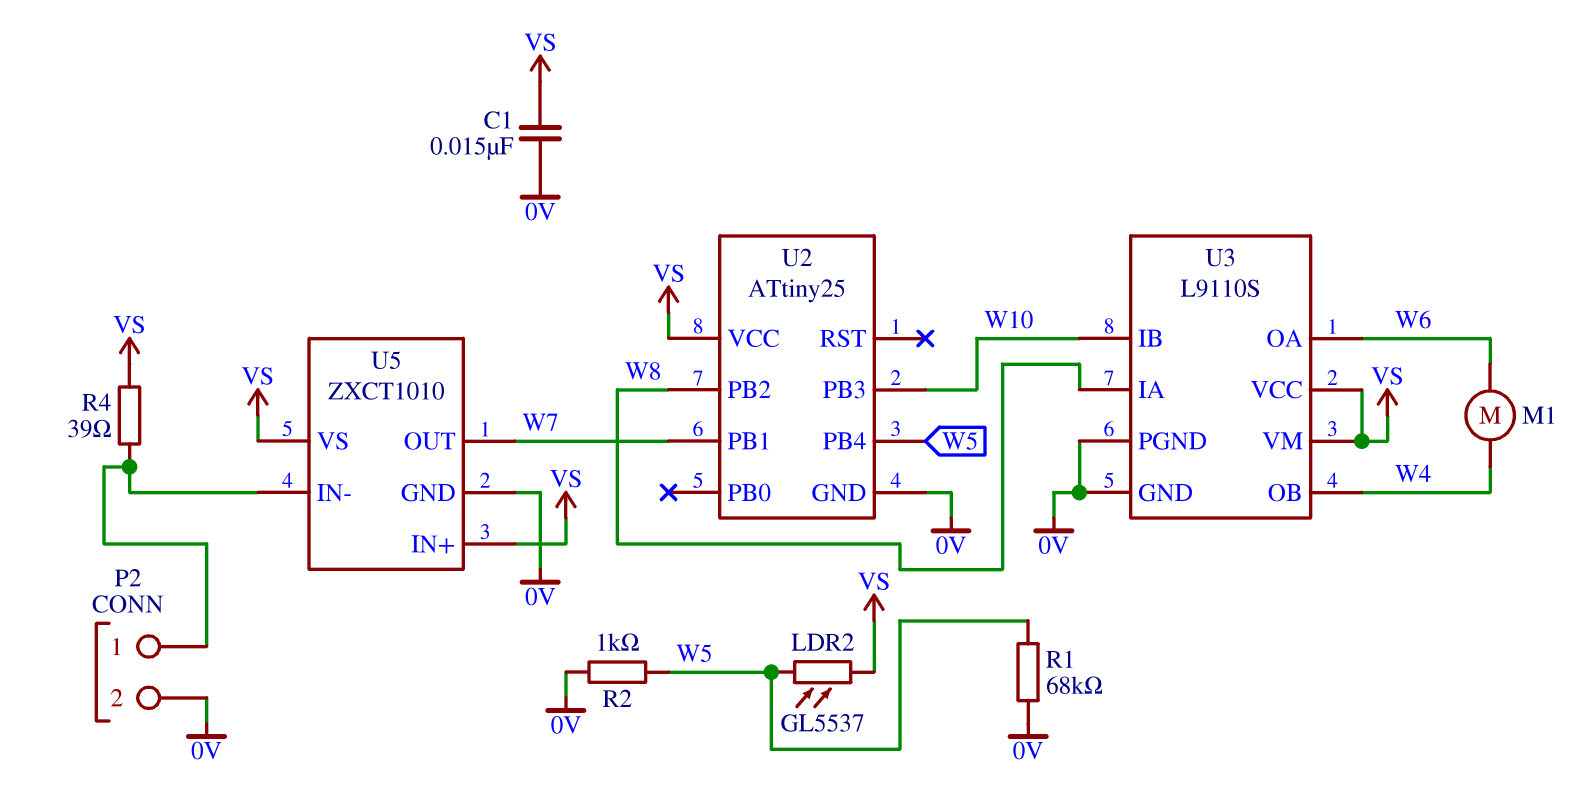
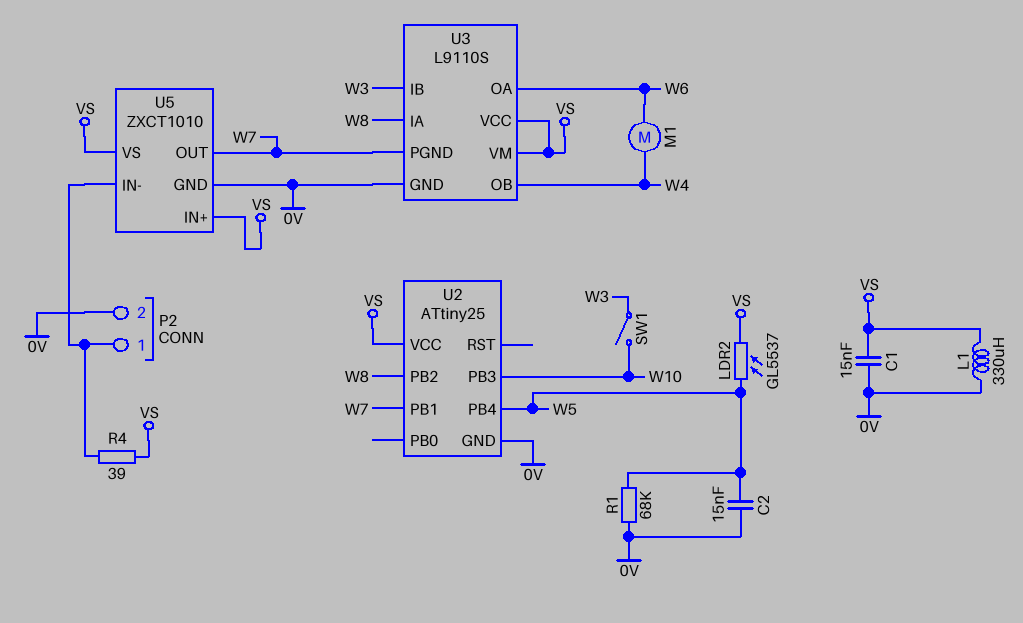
C2: none -> 15nF (0V, W5)
L1: none -> 330uH (0V, VS)
R2: 1k (0V, W5) -> none
SW1: none -> switch (W3, W10)
U3 pin IB: W10 -> W3
U3 pin PGND: 0V -> W7

